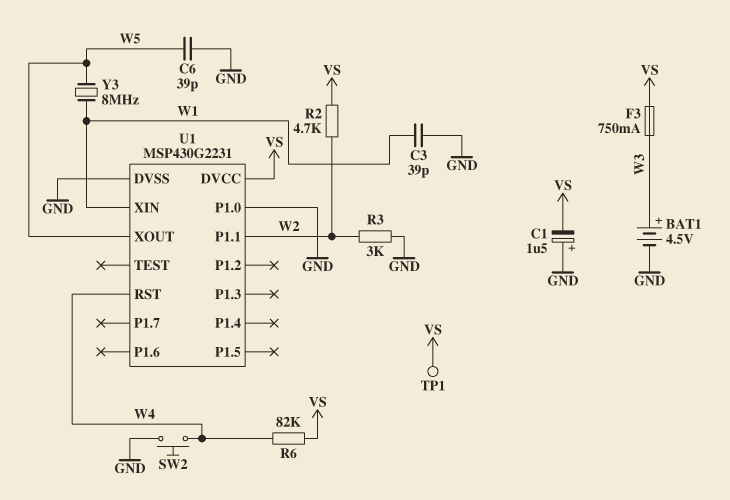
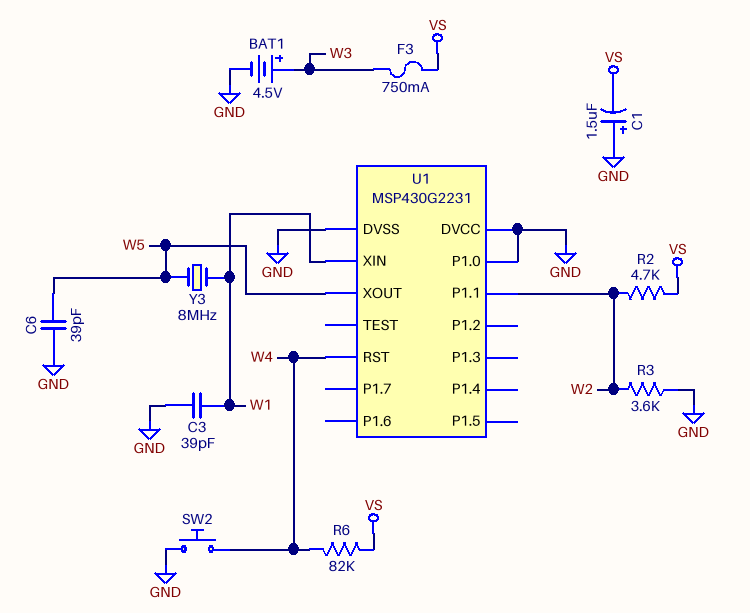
R3: 3k (GND, W2) -> 3.6k (GND, W2)
TP1: test point (VS) -> none
U1 pin DVCC: VS -> GND

